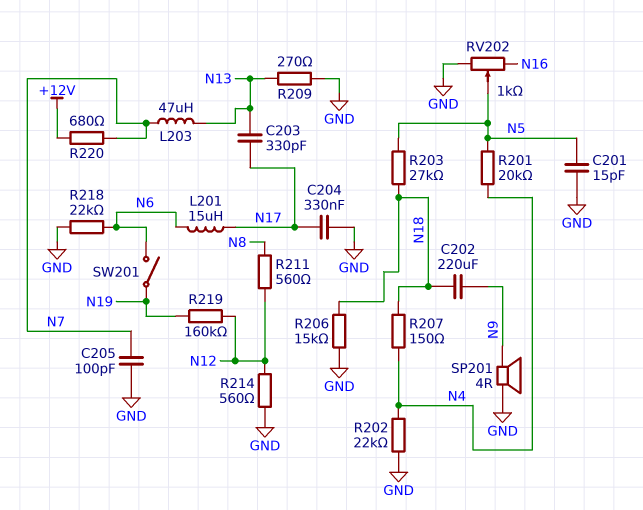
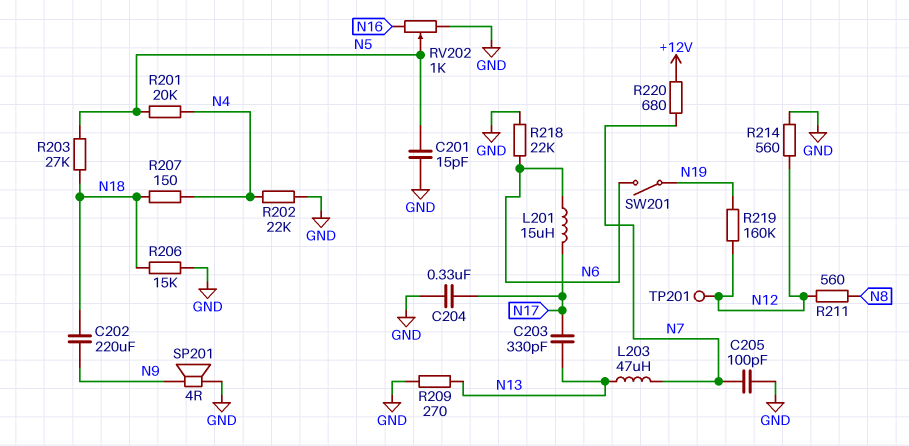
TP201: none -> test point (N12)

